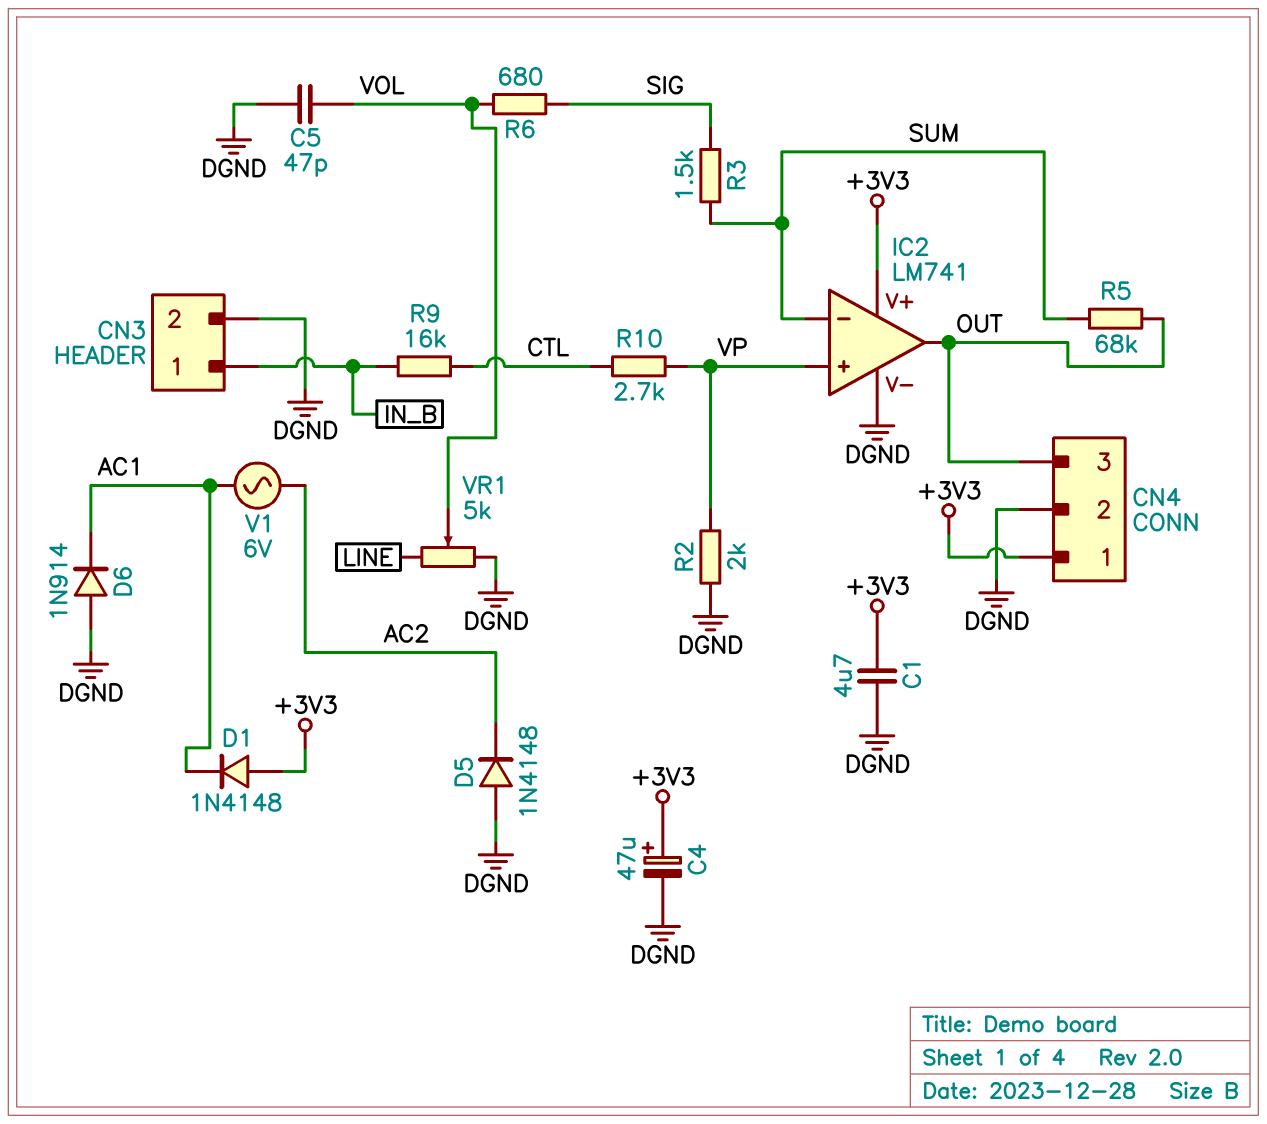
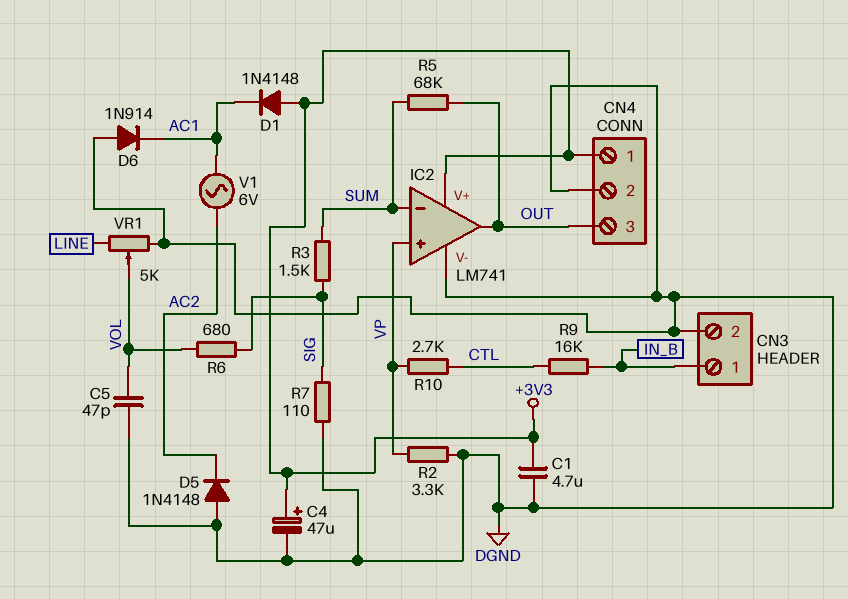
R2: 2k (DGND, VP) -> 3.3k (DGND, VP)
R7: none -> 110 (DGND, SIG)

